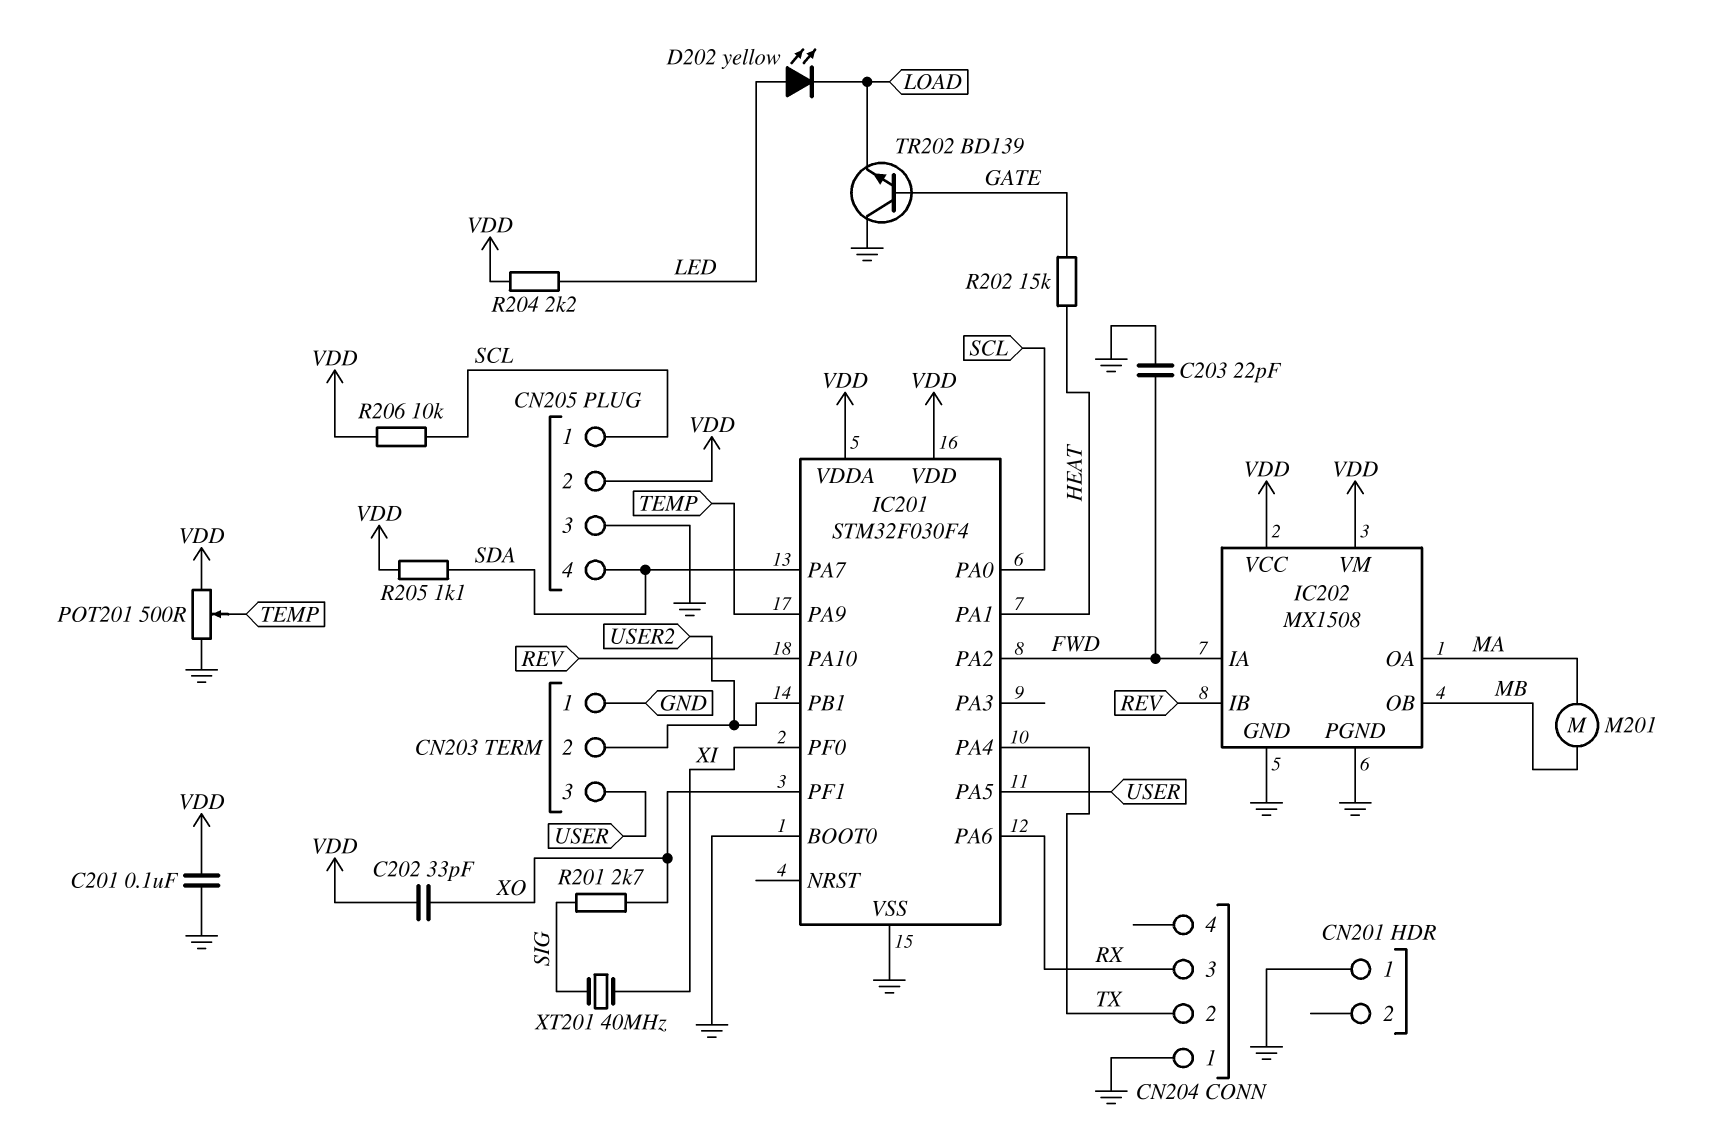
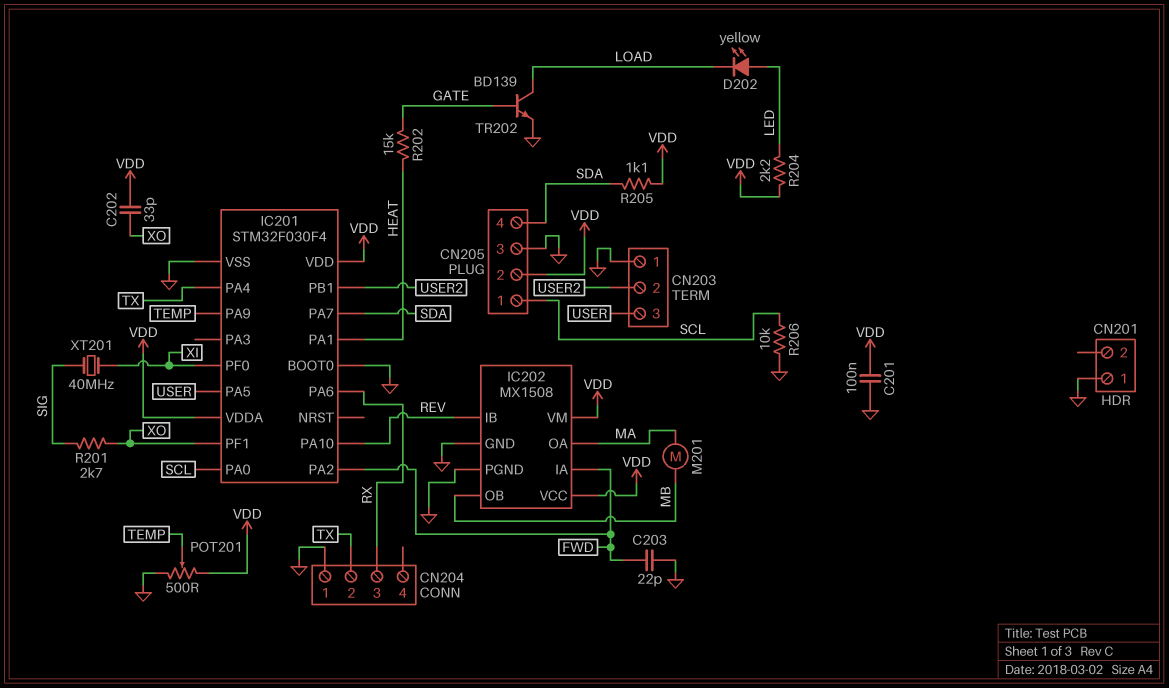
R206: 10k (SCL, VDD) -> 10k (GND, SCL)
TR202: NPN BD139 (B GATE, C GND, E LOAD) -> NPN BD139 (B GATE, C LOAD, E GND)

